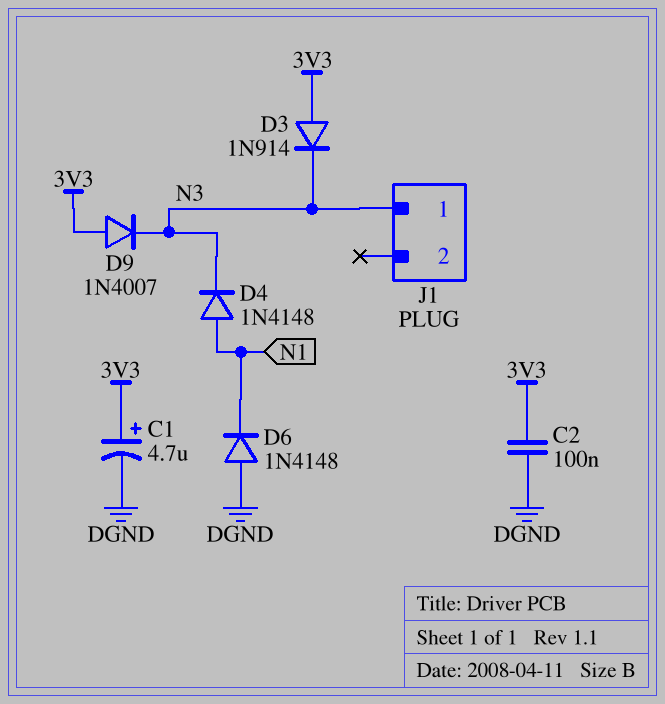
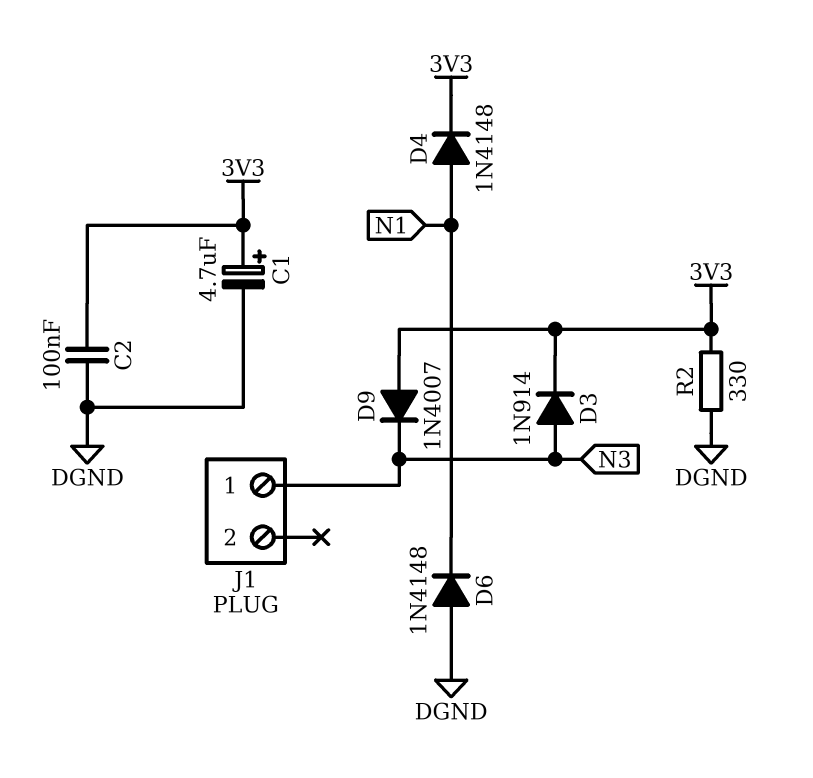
D3: diode 1N914 (A 3V3, K N3) -> diode 1N914 (A N3, K 3V3)
D4: diode 1N4148 (A N1, K N3) -> diode 1N4148 (A N1, K 3V3)
R2: none -> 330 (3V3, DGND)

